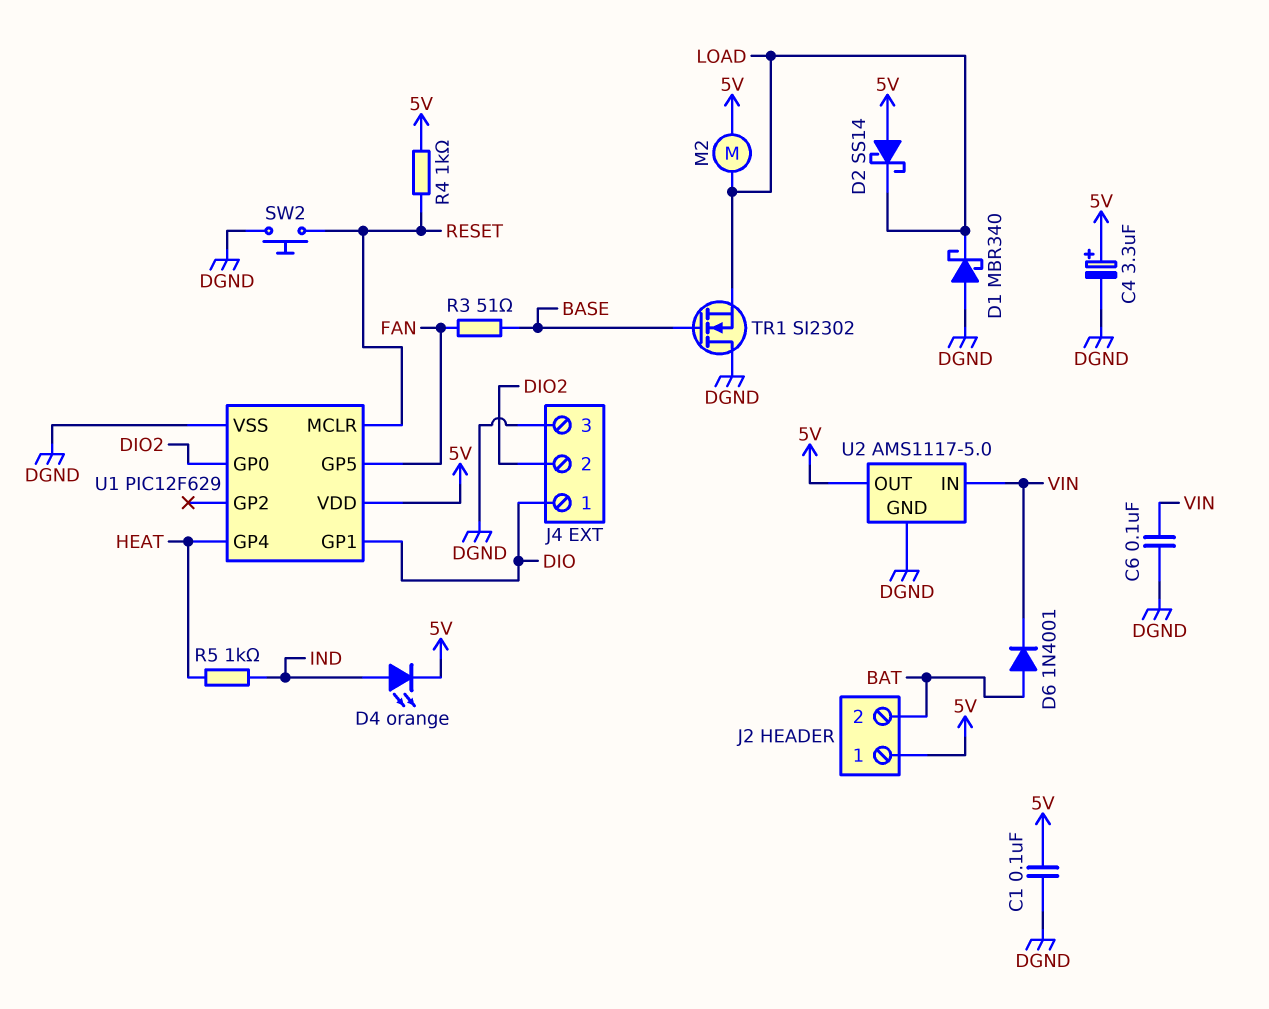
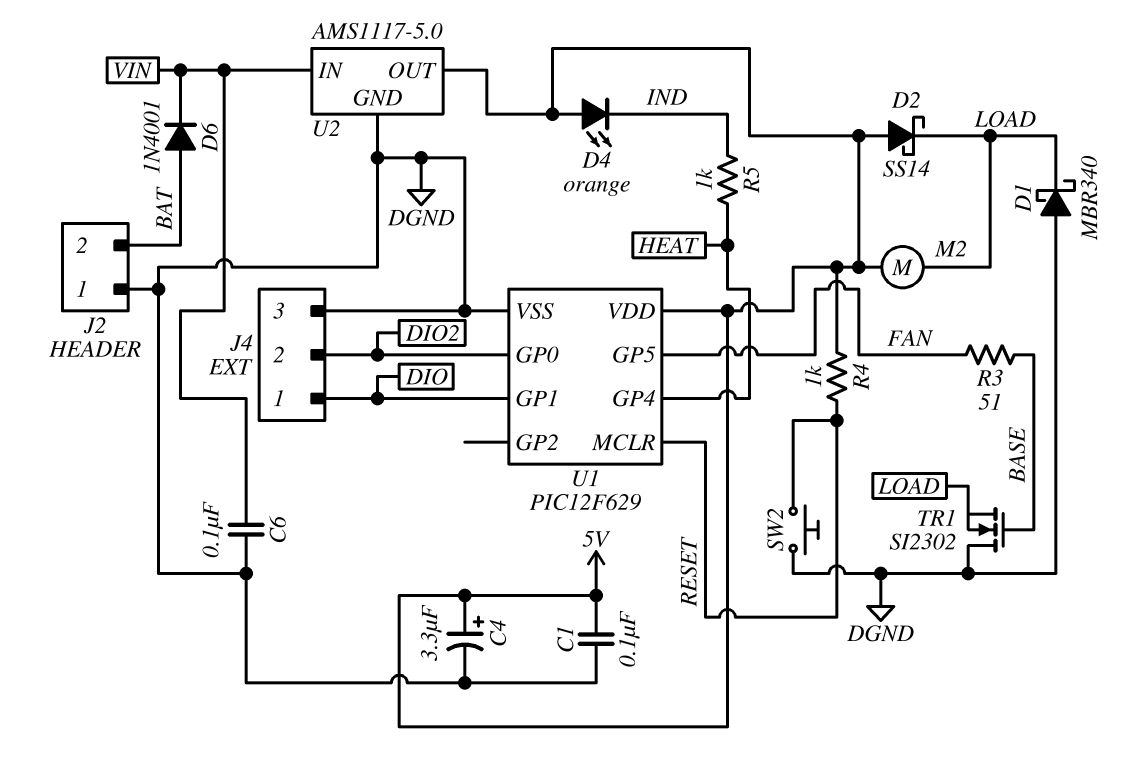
D4: LED orange (A IND, K 5V) -> LED orange (A 5V, K IND)
J2 pin 1: 5V -> DGND

